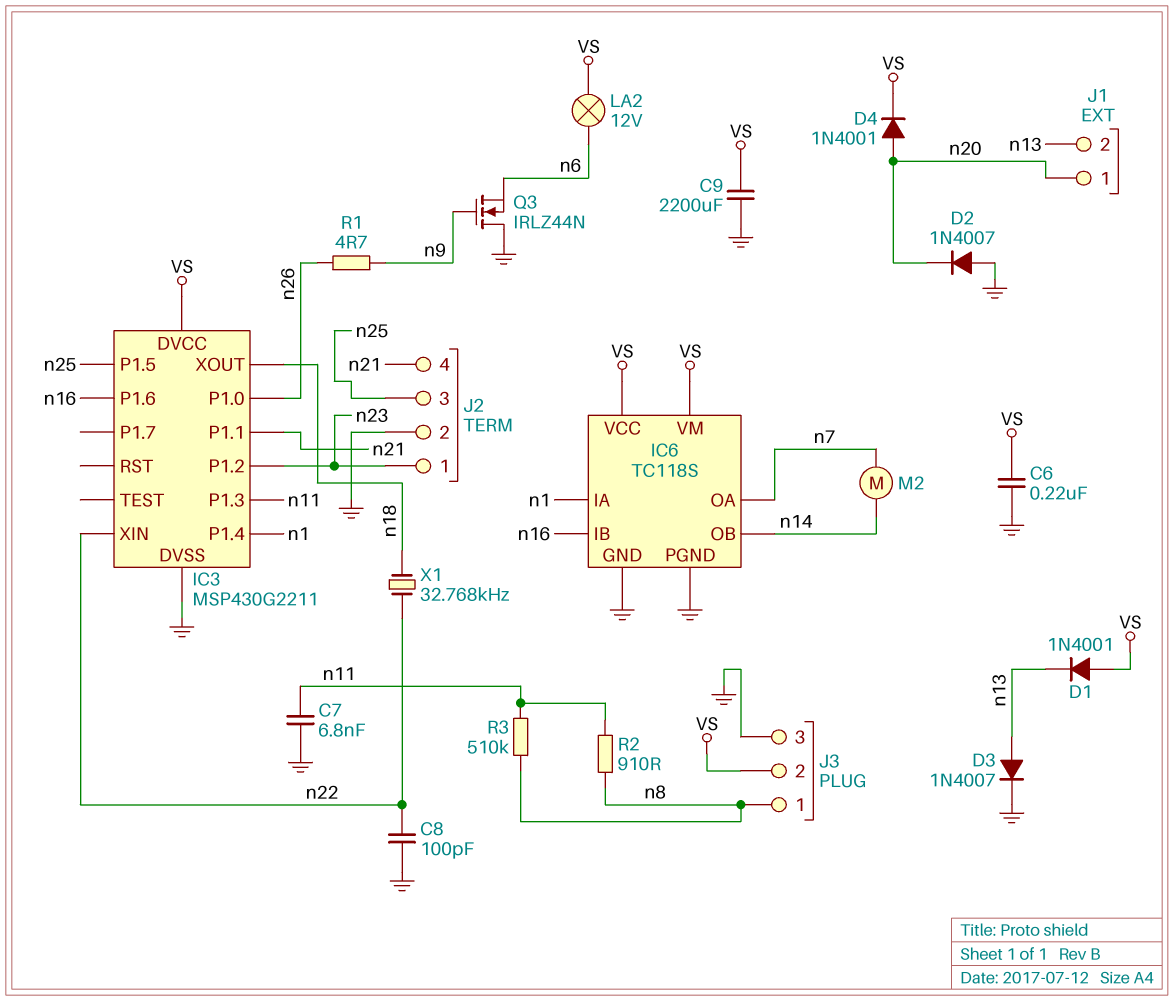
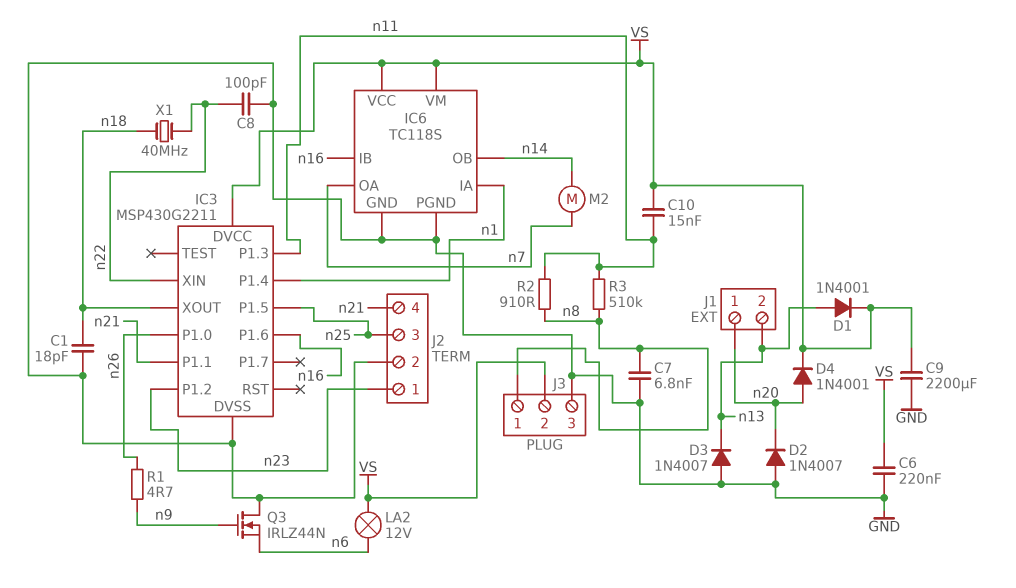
C1: none -> 18pF (GND, n18)
C7: 6.8nF (GND, n11) -> 6.8nF (GND, n8)
C10: none -> 15nF (VS, n11)
D1: diode 1N4001 (A VS, K n13) -> diode 1N4001 (A n13, K VS)
D3: diode 1N4007 (A n13, K GND) -> diode 1N4007 (A GND, K n13)
X1: 32.768kHz (n18, n22) -> 40MHz (n18, n22)

